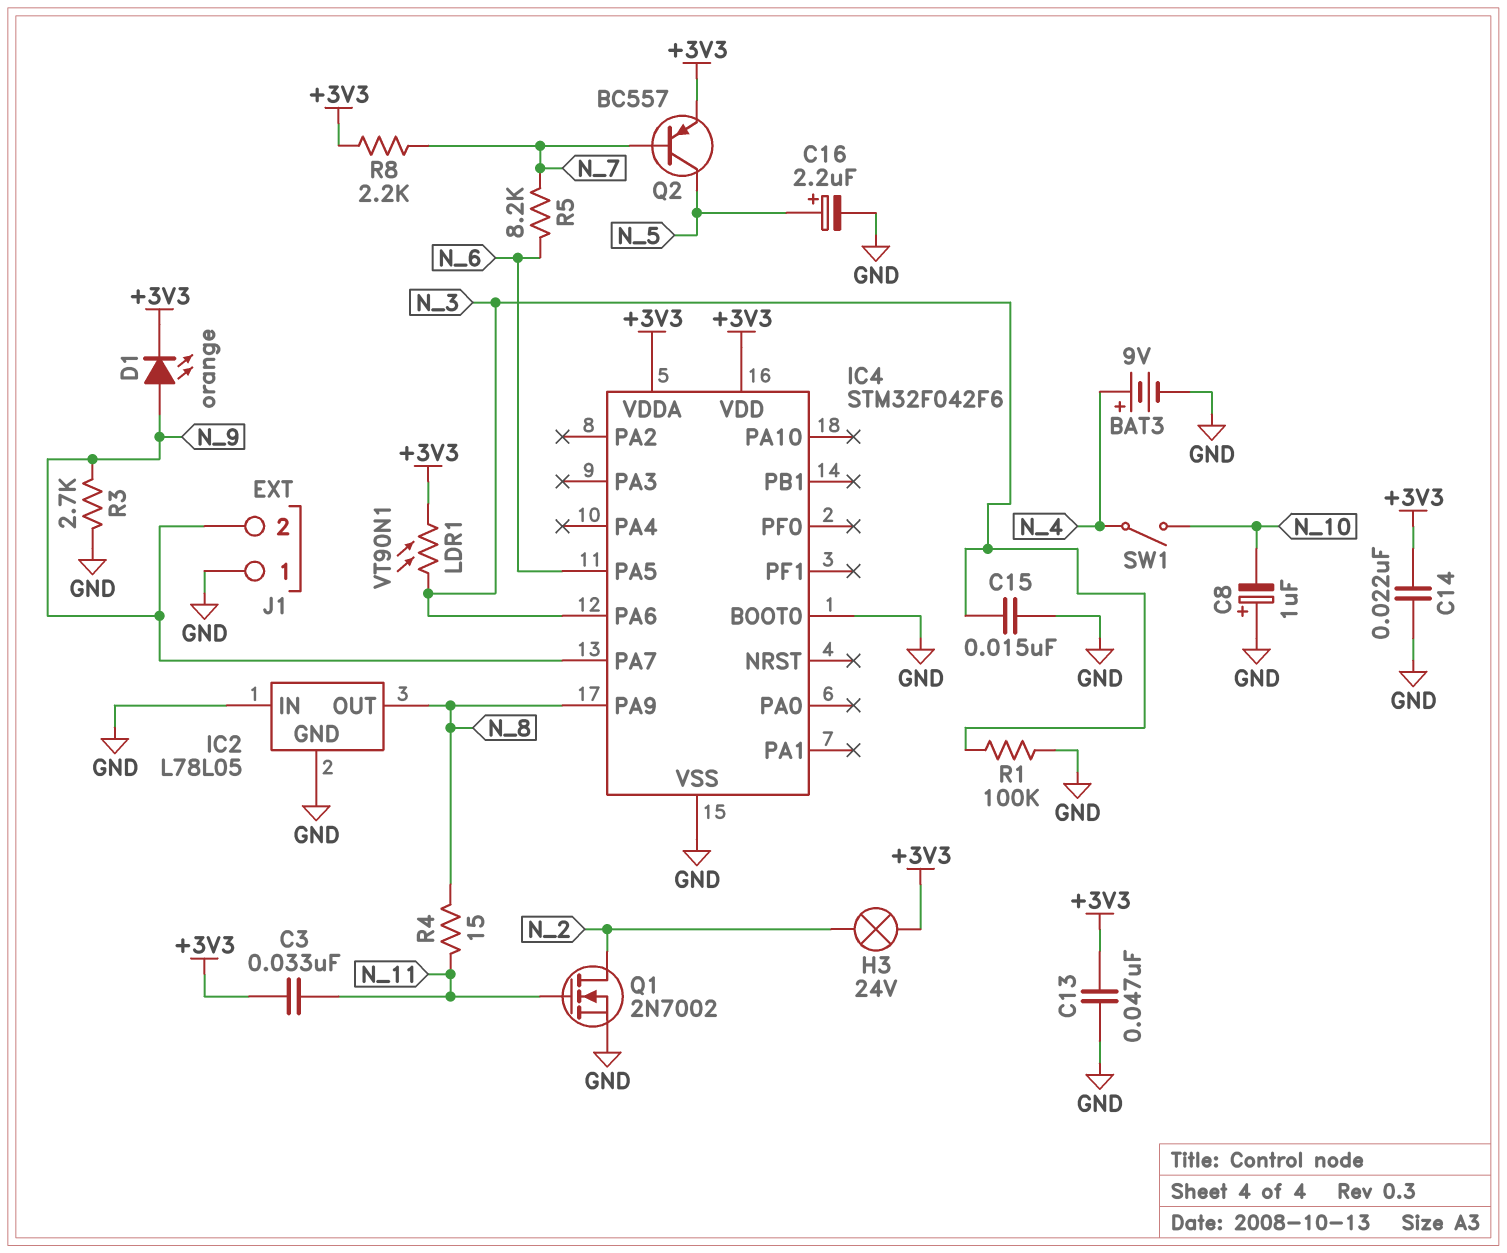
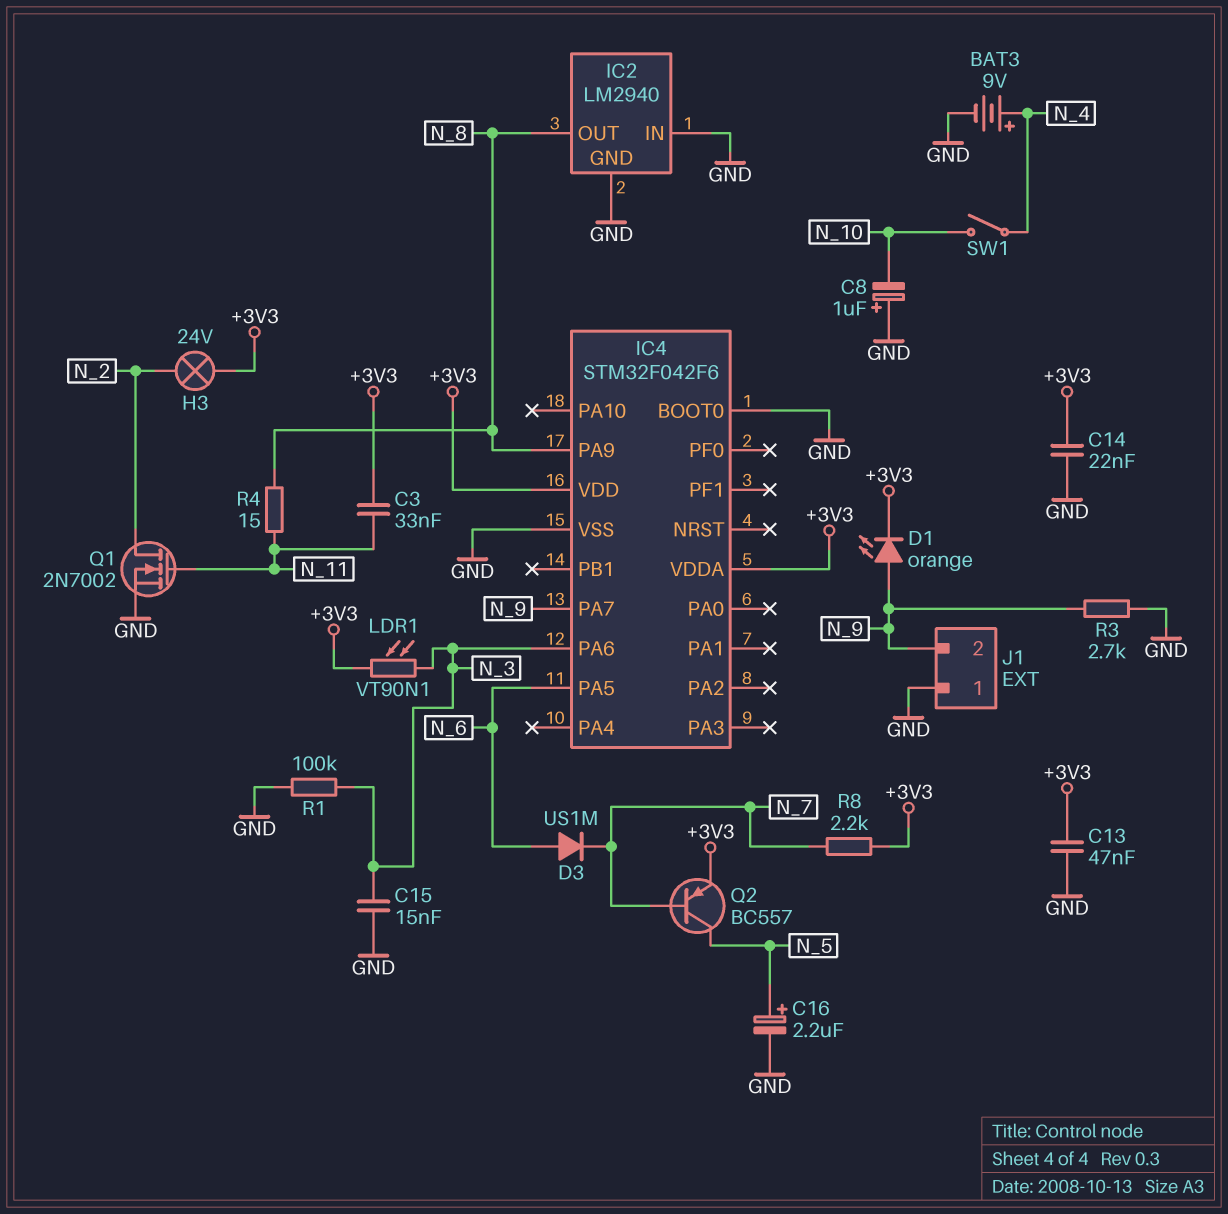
D3: none -> diode US1M (A N_6, K N_7)
IC2: L78L05 -> LM2940
R5: 8.2k (N_6, N_7) -> none

